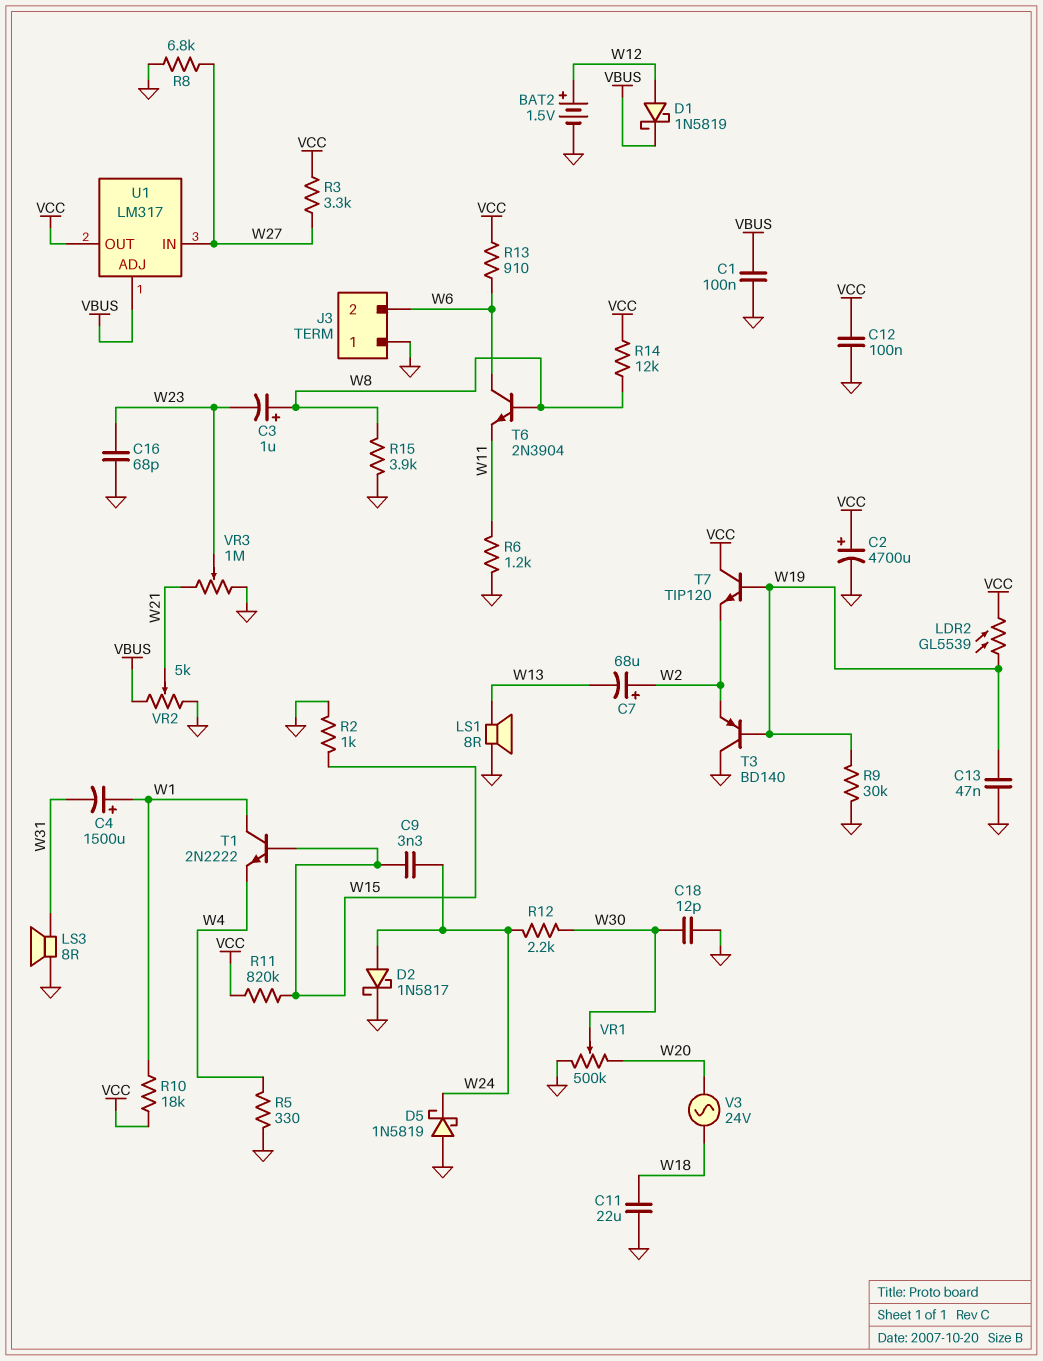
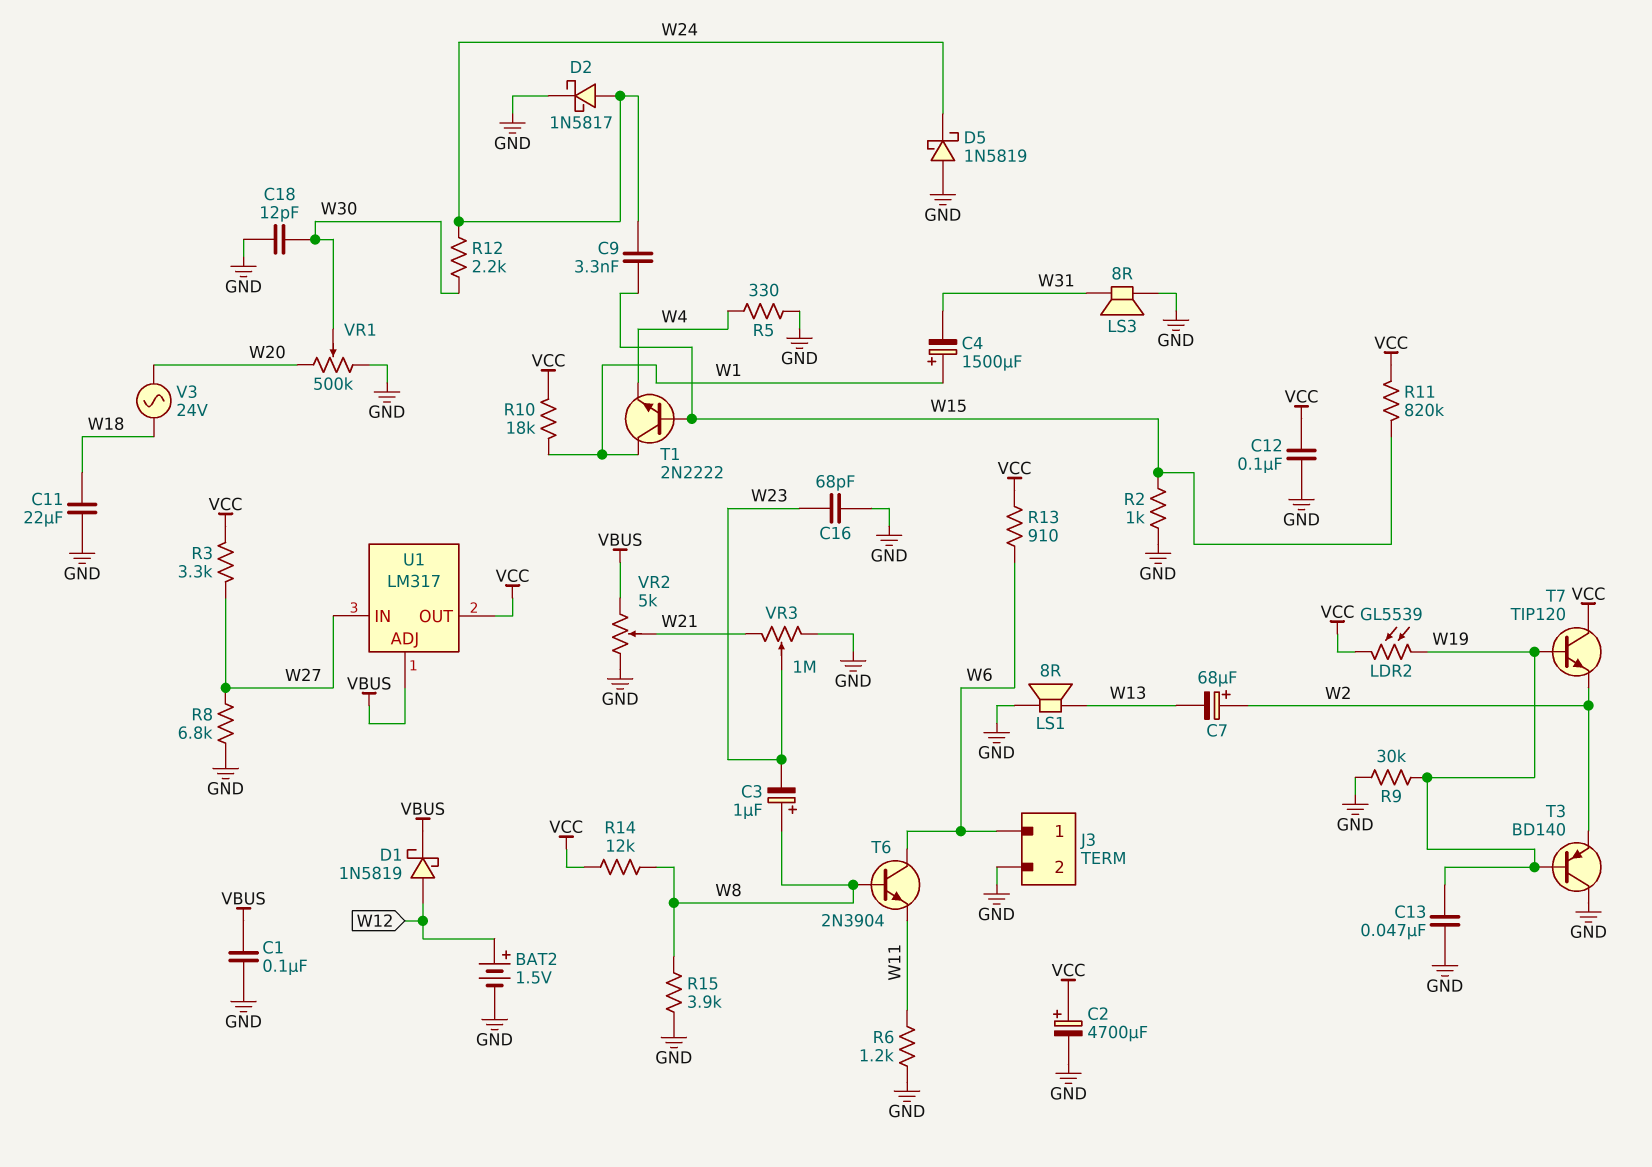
J3 pin 1: GND -> W6
J3 pin 2: W6 -> GND

